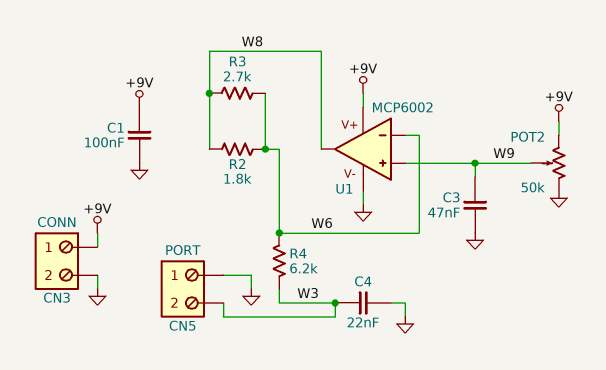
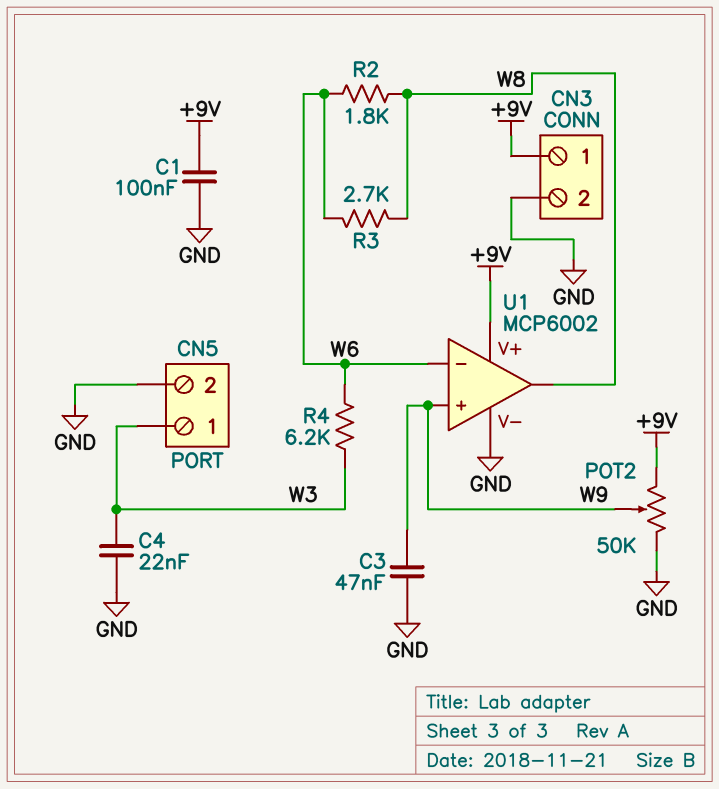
CN5 pin 1: GND -> W3
CN5 pin 2: W3 -> GND

